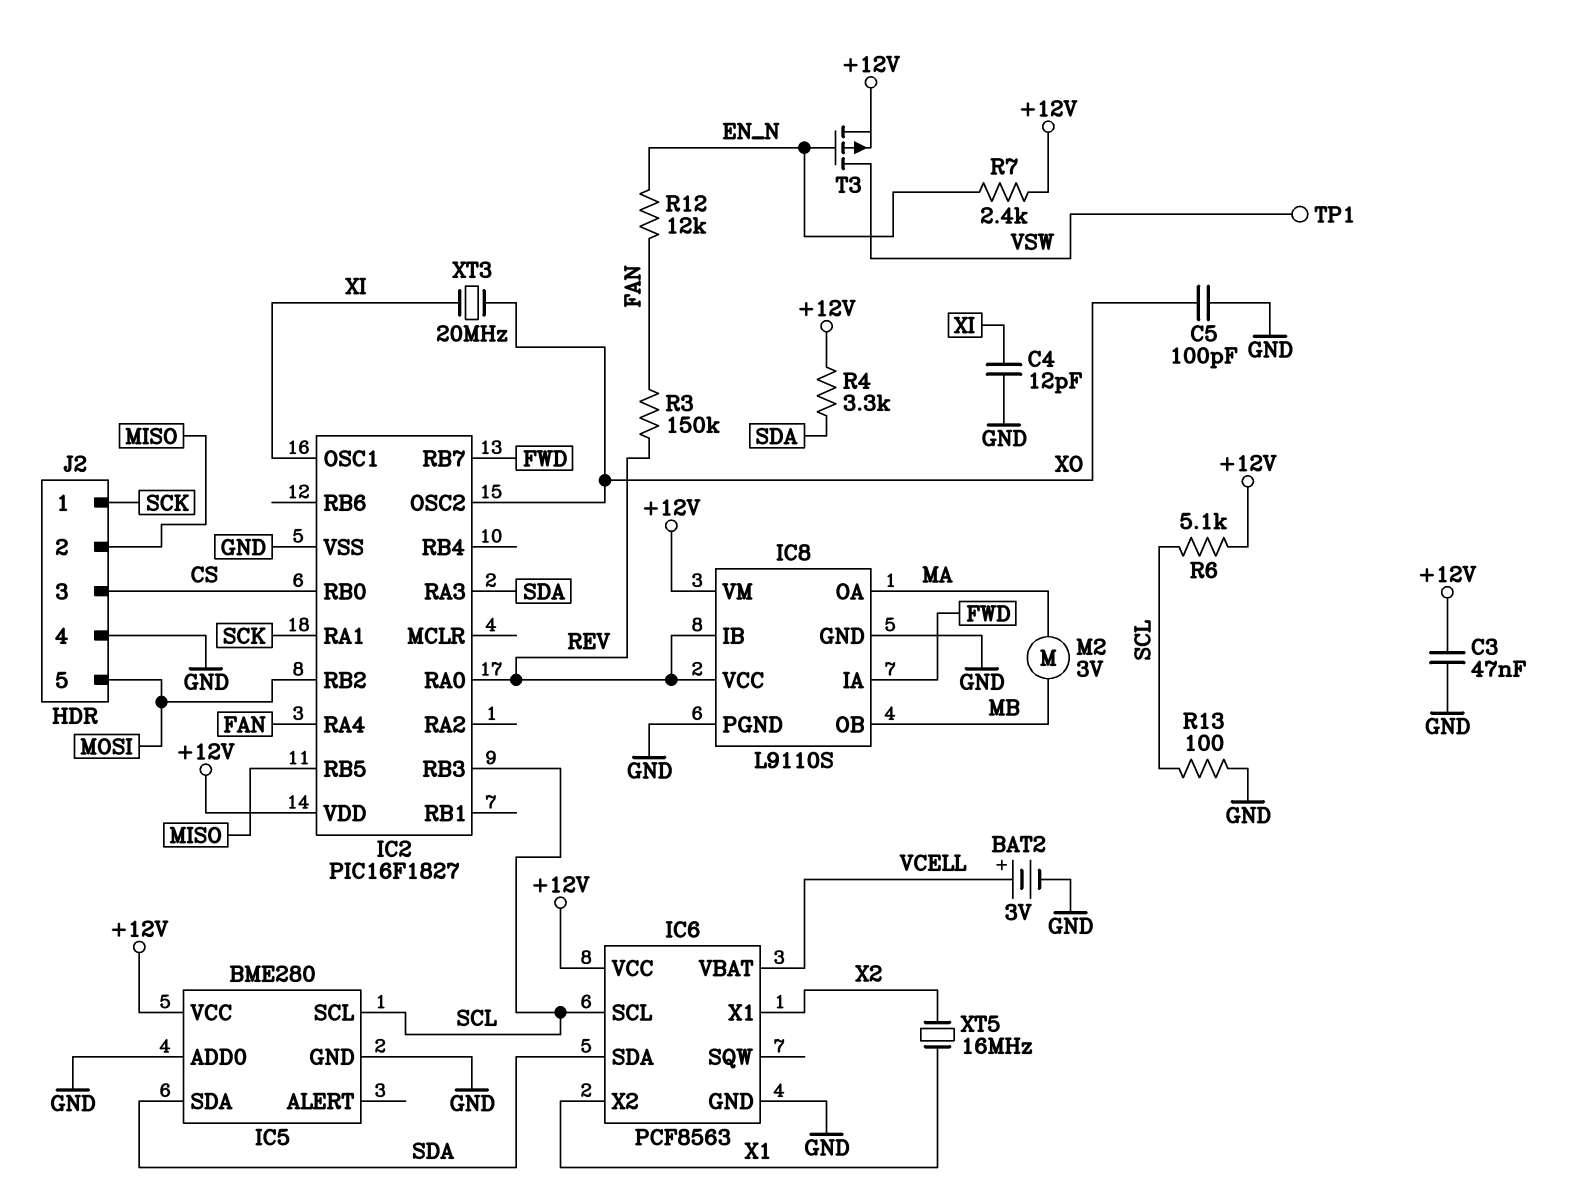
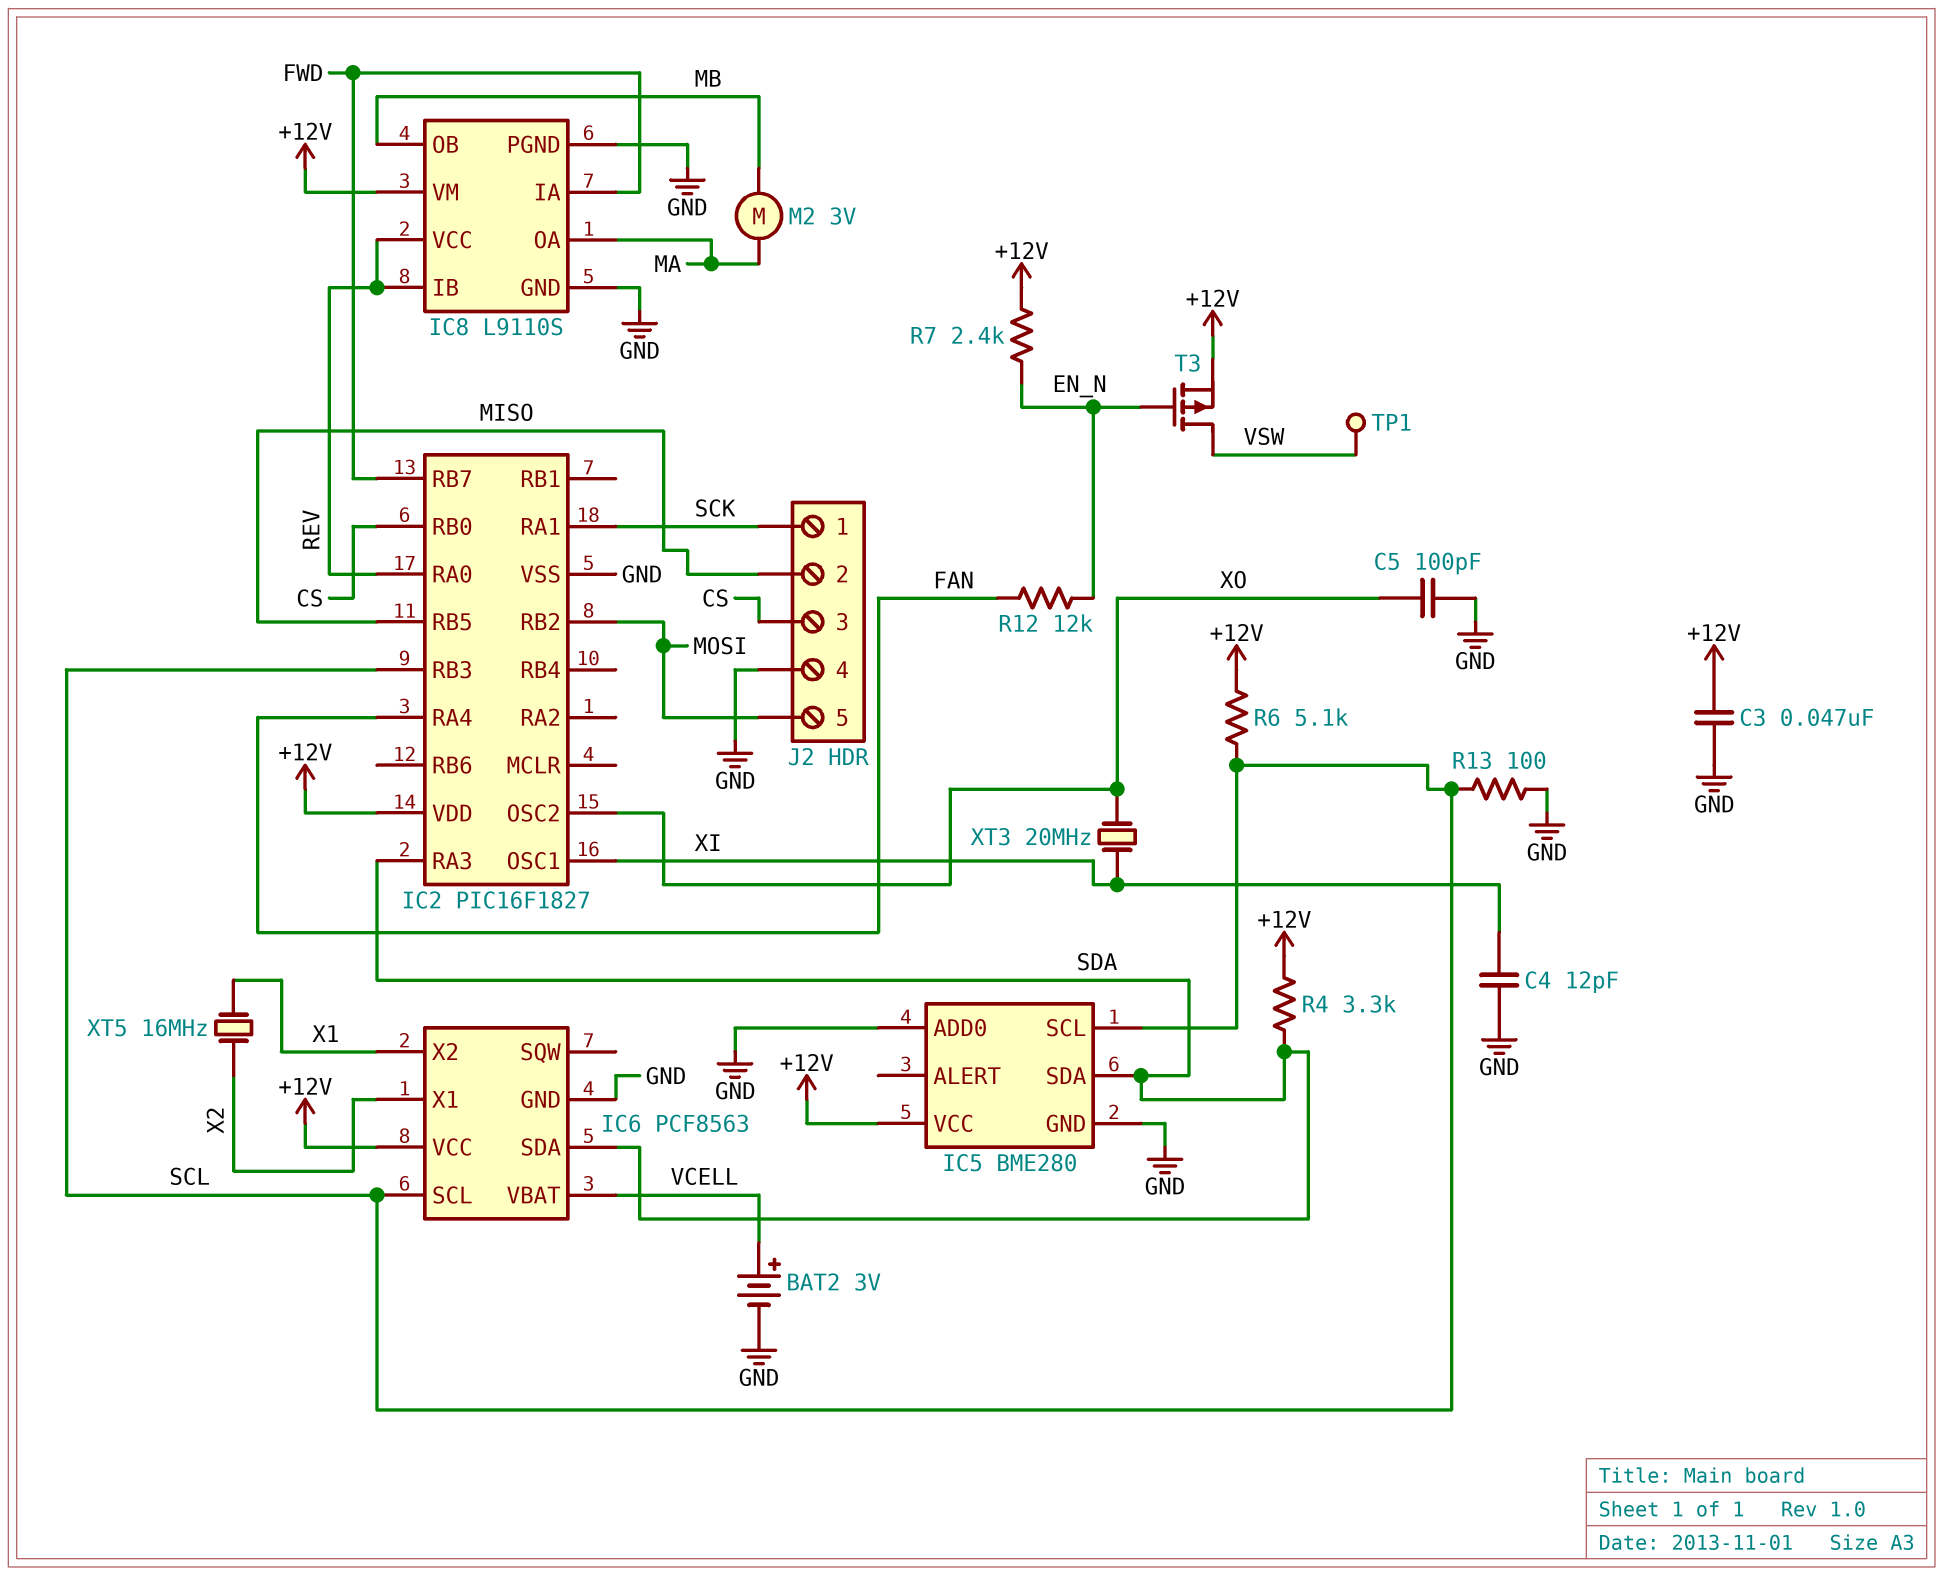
R3: 150k (FAN, REV) -> none

